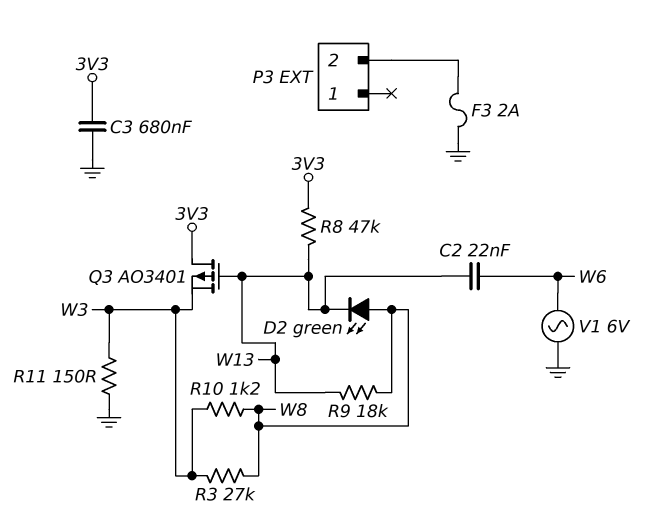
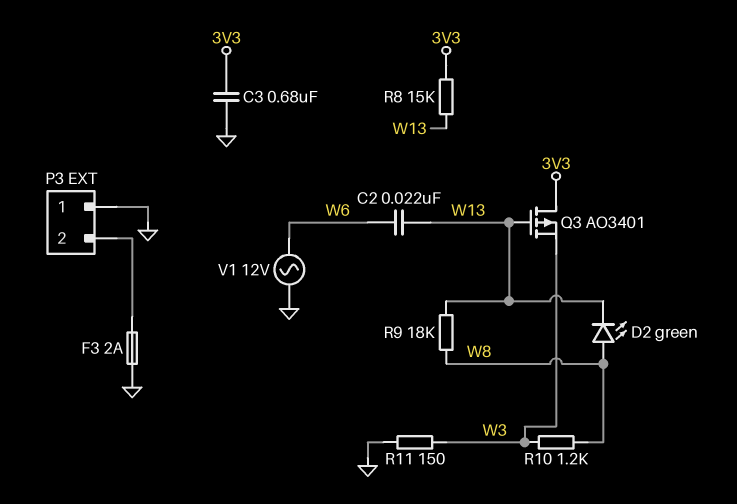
P3 pin 1: none -> GND
R3: 27k (W3, W8) -> none
R8: 47k (3V3, W13) -> 15k (3V3, W13)
V1: AC 6V (GND, W6) -> AC 12V (GND, W6)

